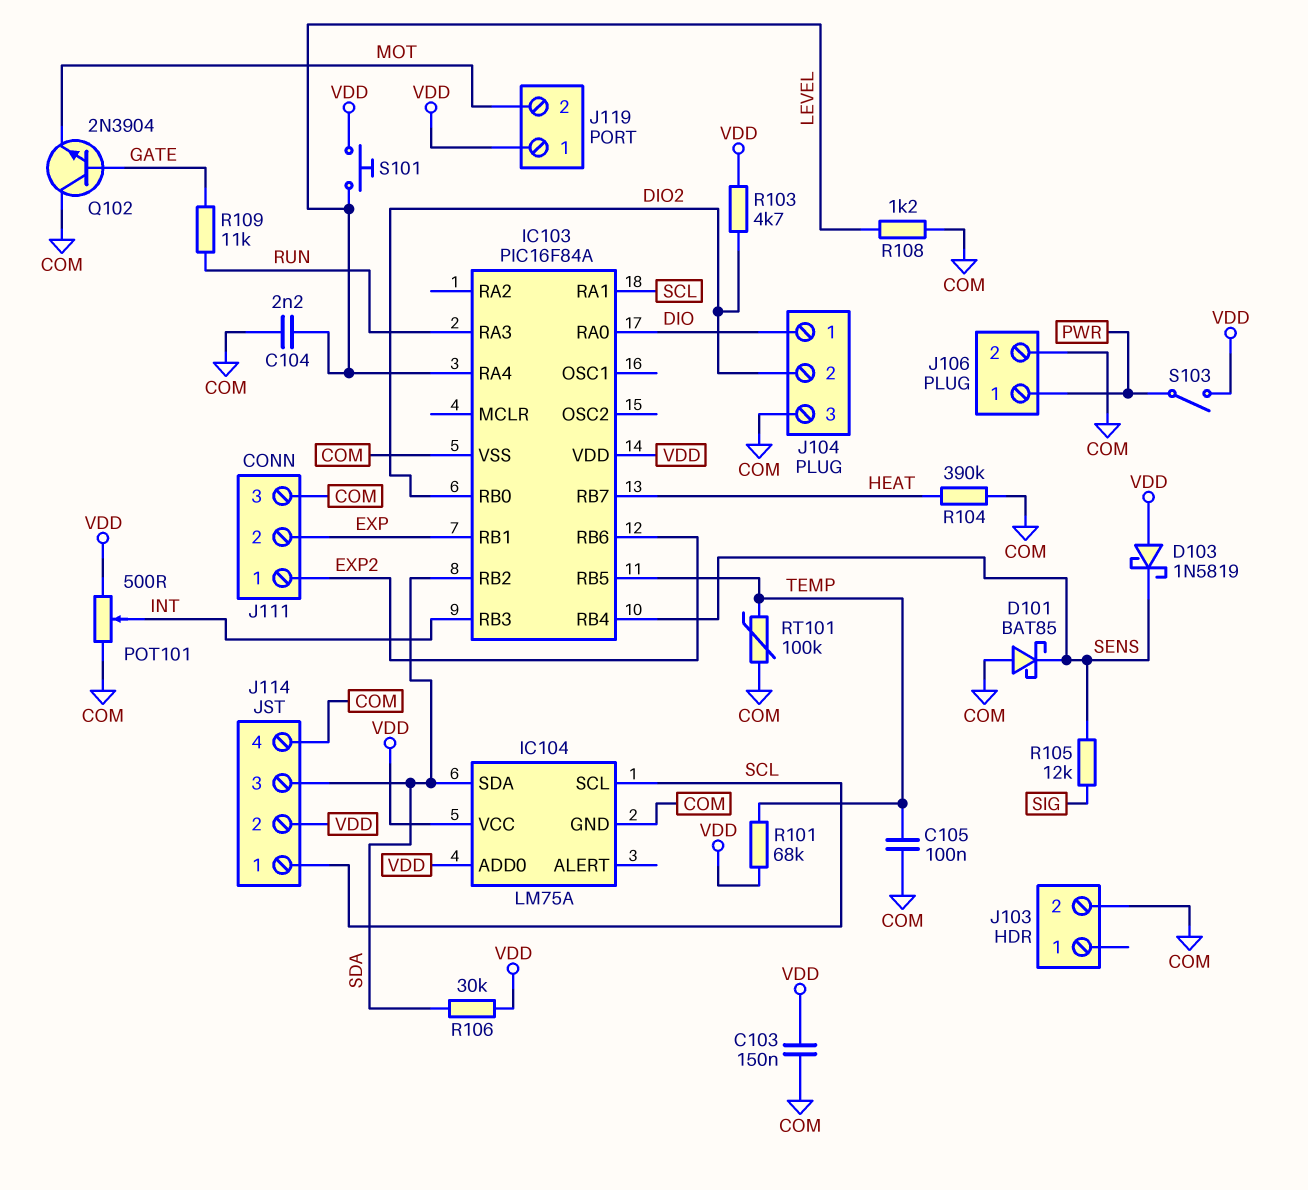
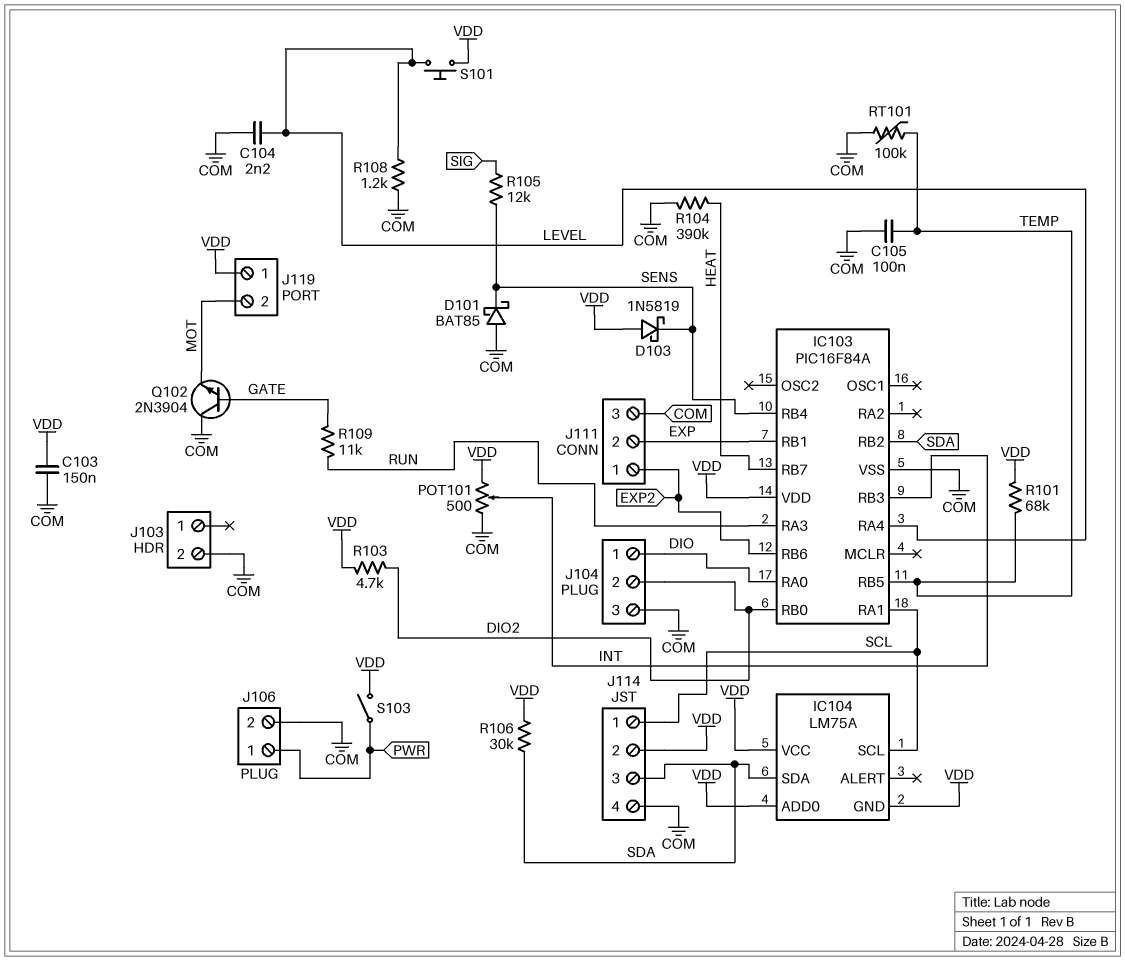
IC104 pin GND: COM -> VDD

